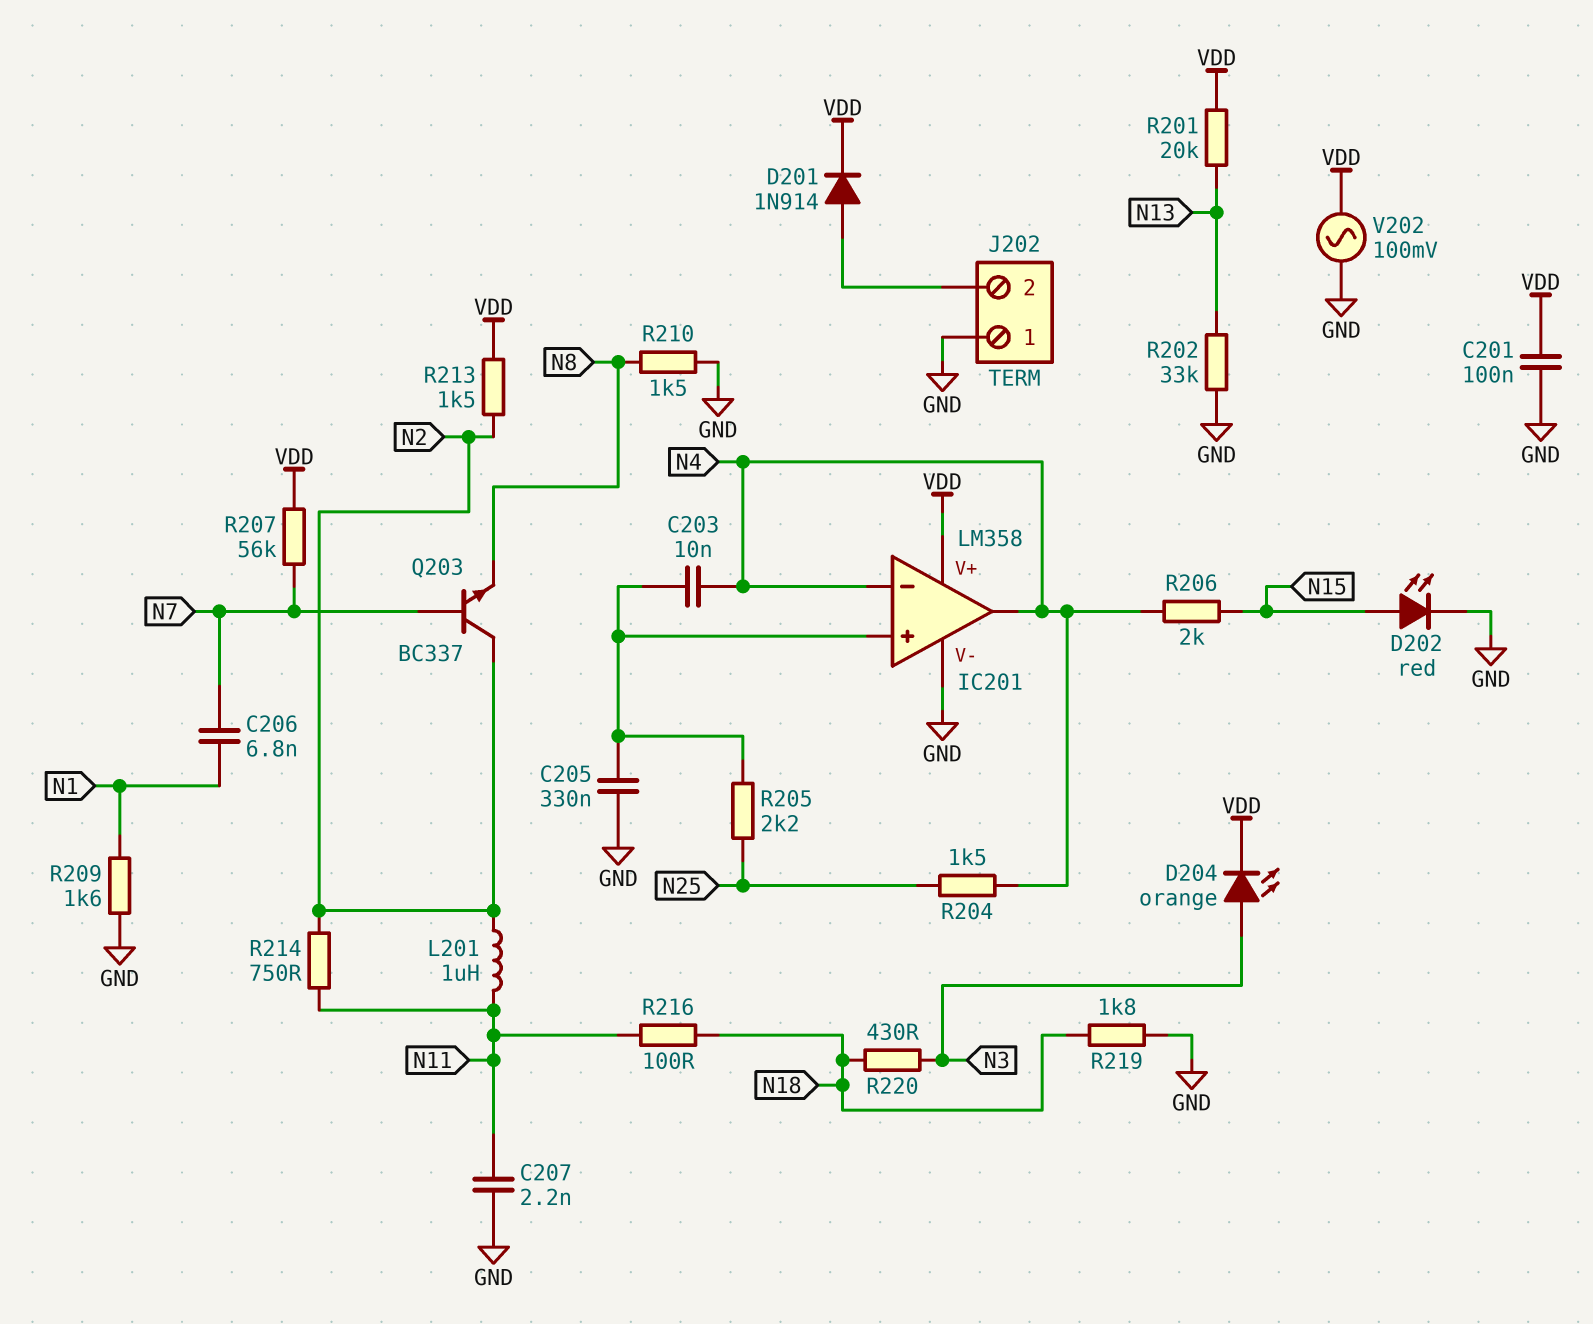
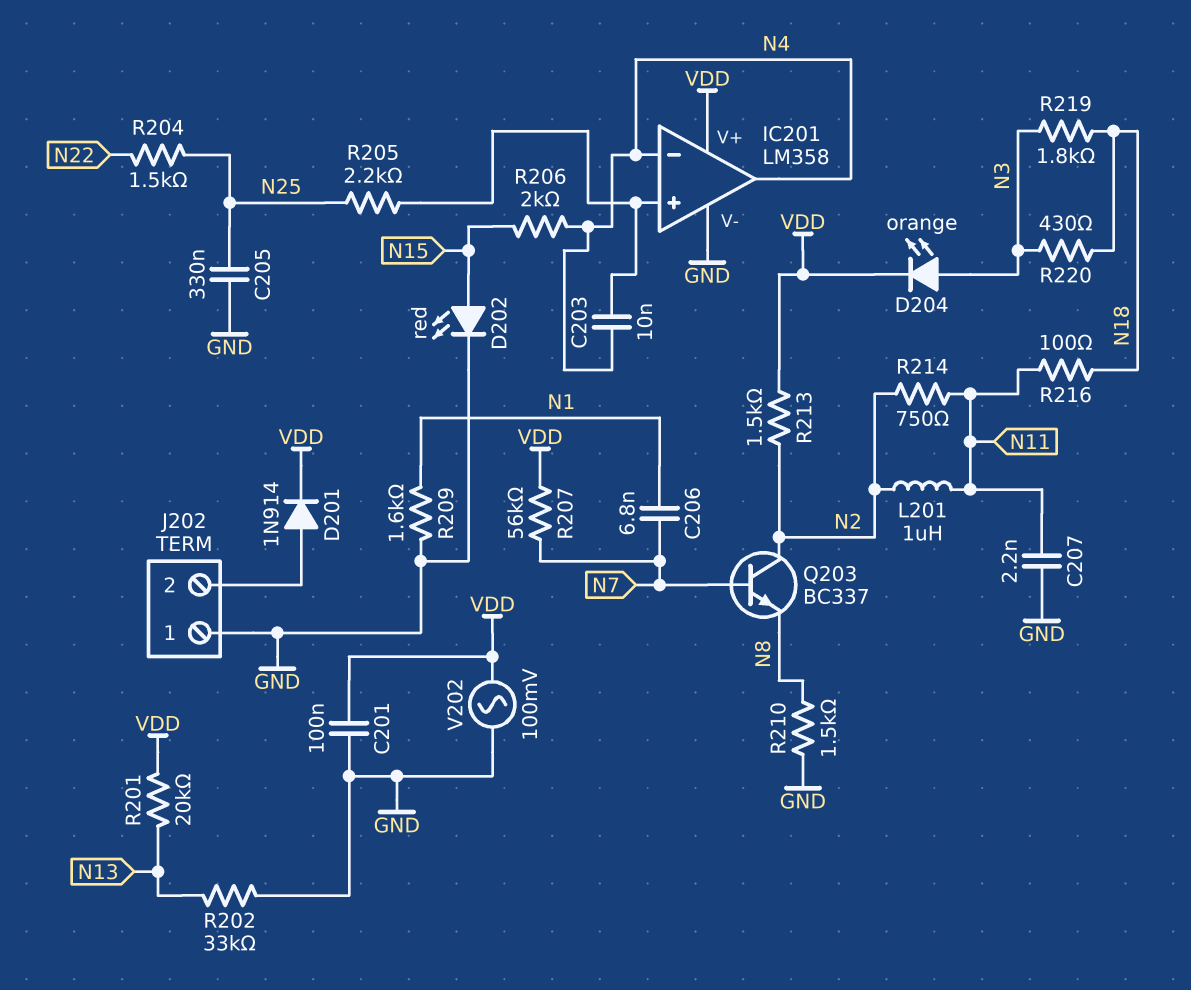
C205: 330nF (GND, IC201/in+) -> 330nF (GND, N25)
R204: 1.5k (N4, N25) -> 1.5k (N22, N25)
R219: 1.8k (GND, N18) -> 1.8k (N3, N18)

